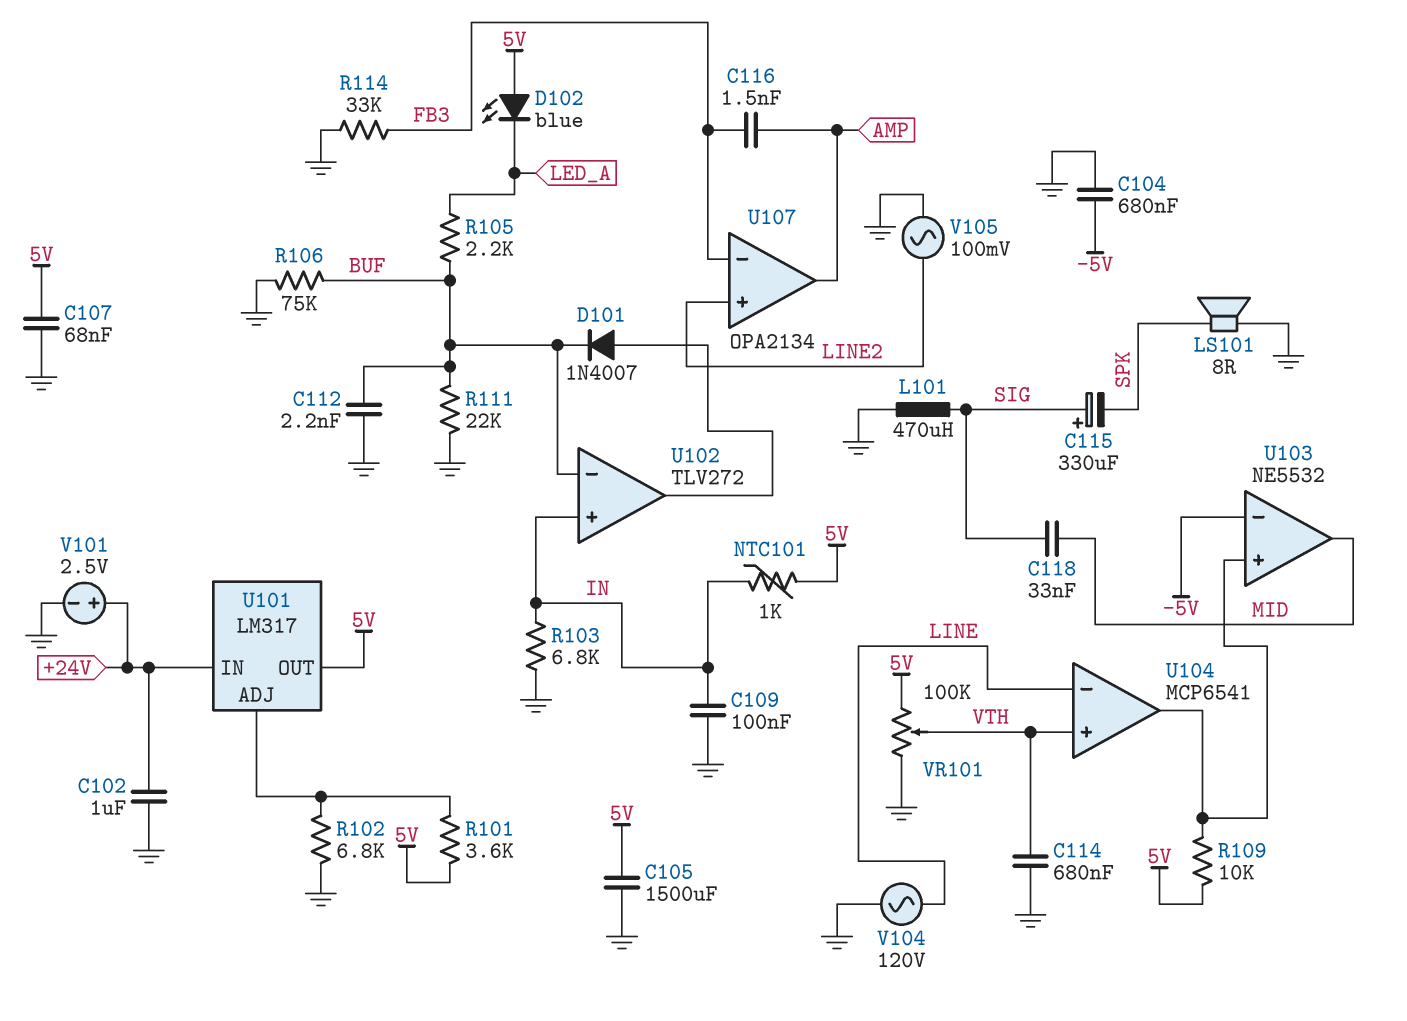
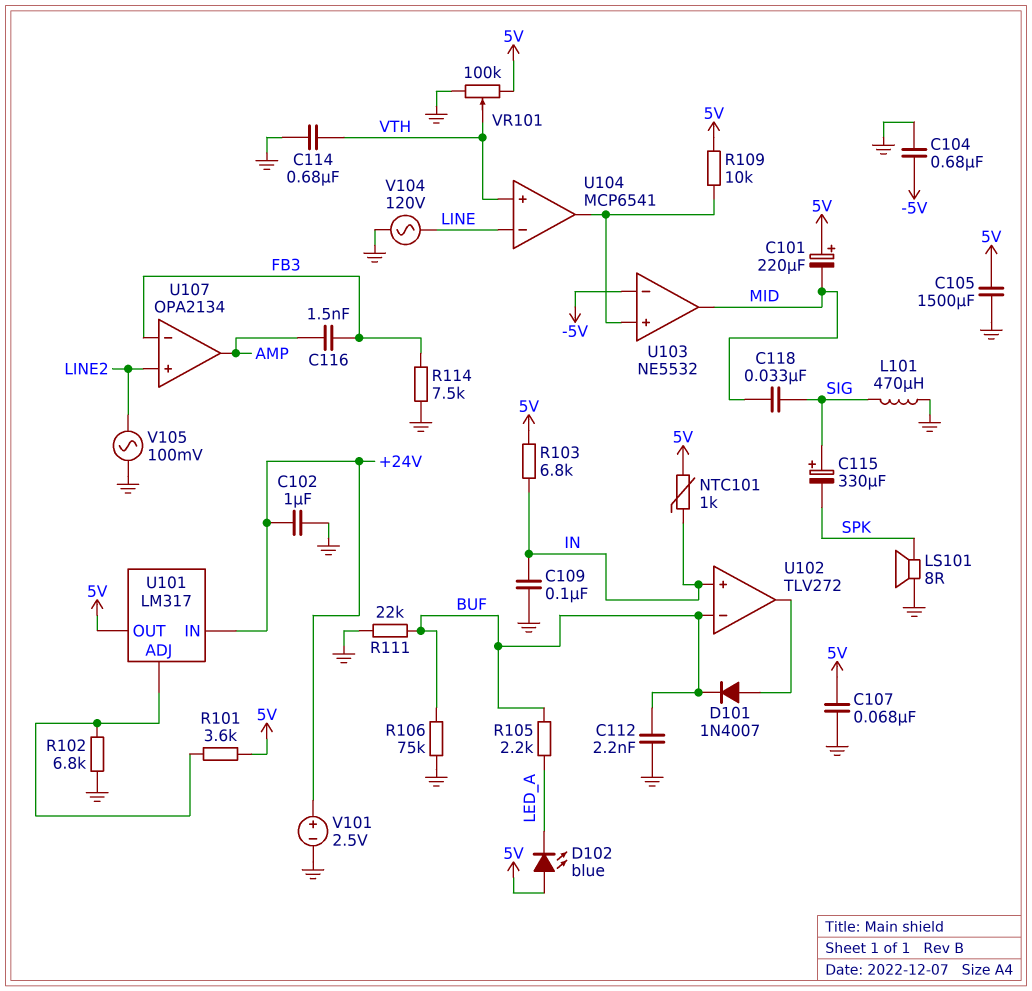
C101: none -> 220uF (plus 5V, minus MID)
R103: 6.8k (GND, IN) -> 6.8k (5V, IN)
R114: 33k (FB3, GND) -> 7.5k (FB3, GND)

